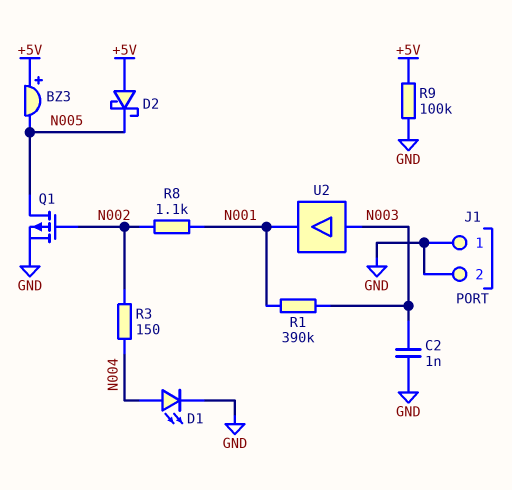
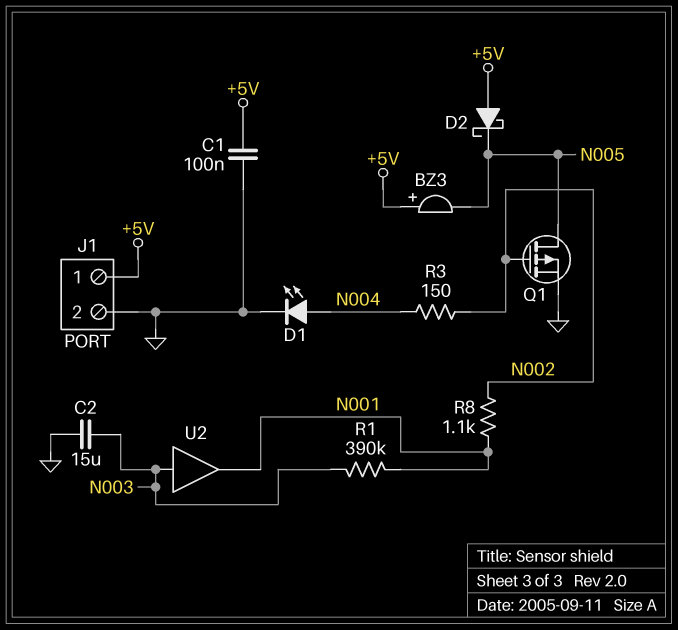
C1: none -> 100nF (+5V, GND)
C2: 1nF (GND, N003) -> 15uF (GND, N003)
J1 pin 1: GND -> +5V
R9: 100k (+5V, GND) -> none

